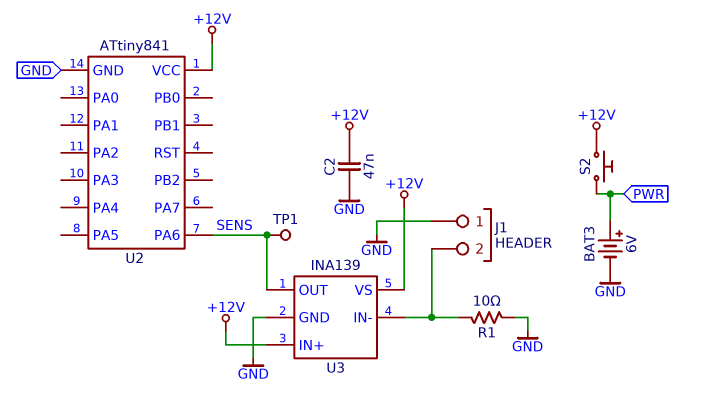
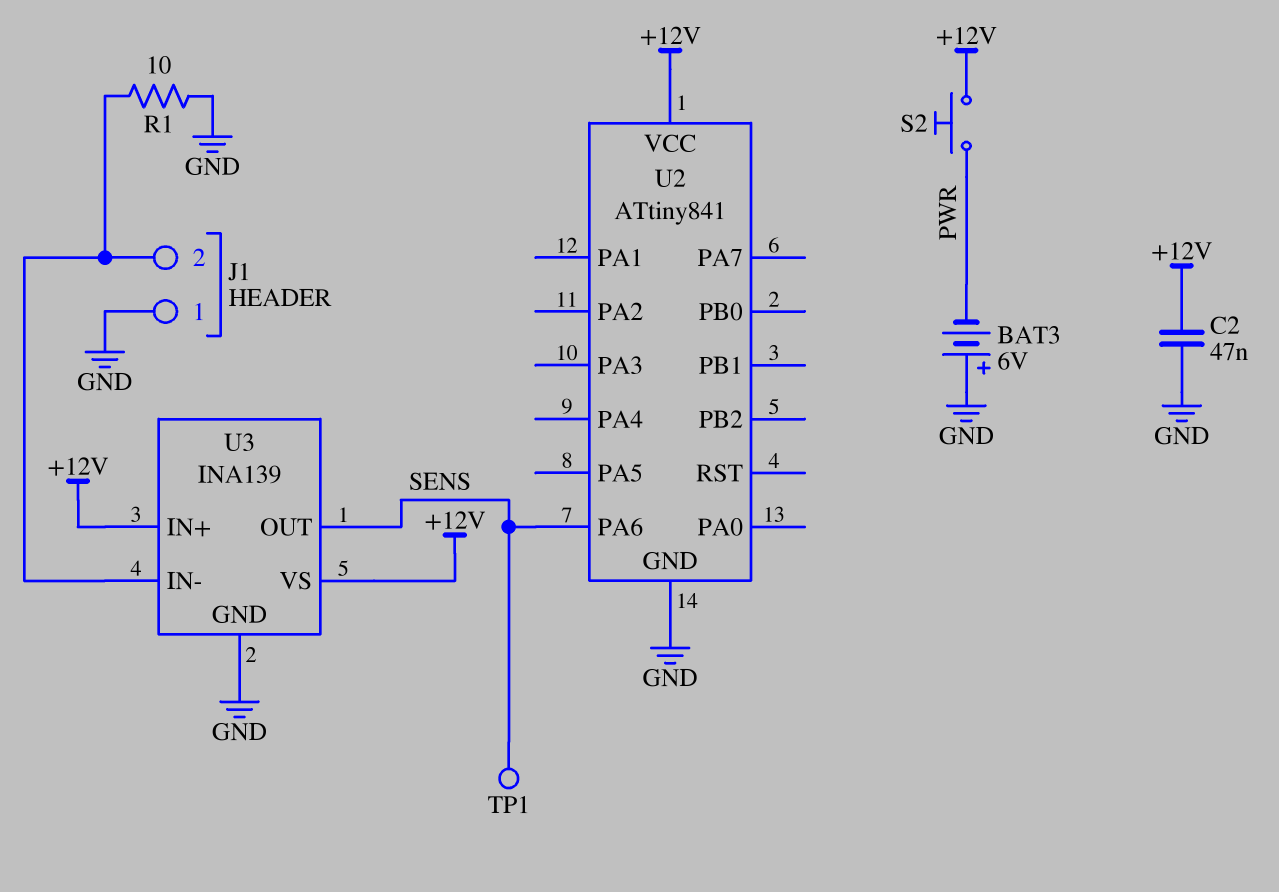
BAT3: 6V (plus PWR, minus GND) -> 6V (plus GND, minus PWR)

